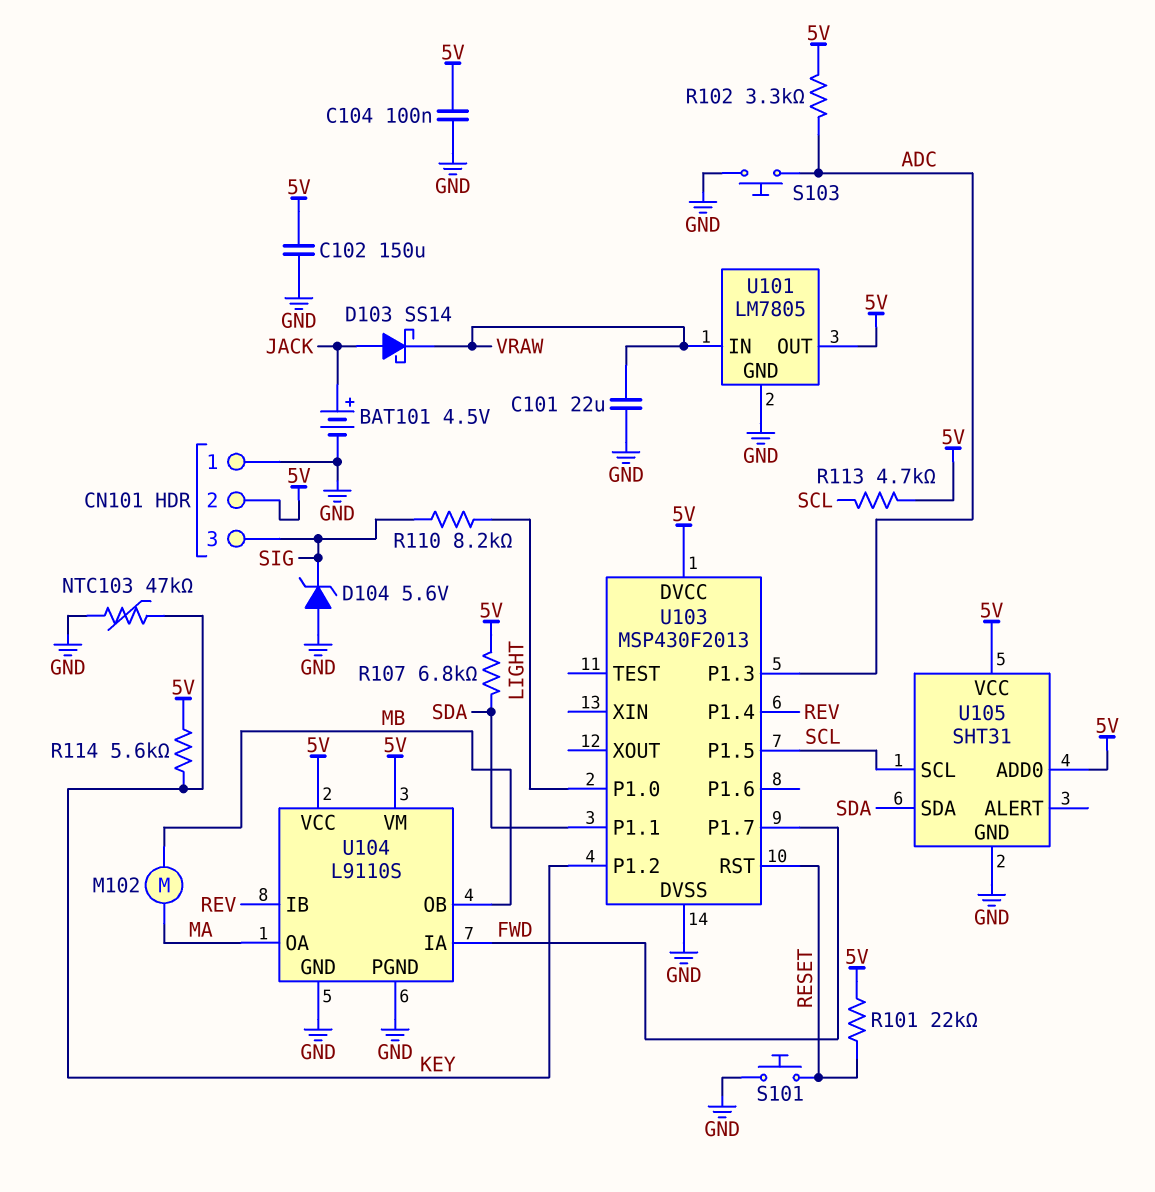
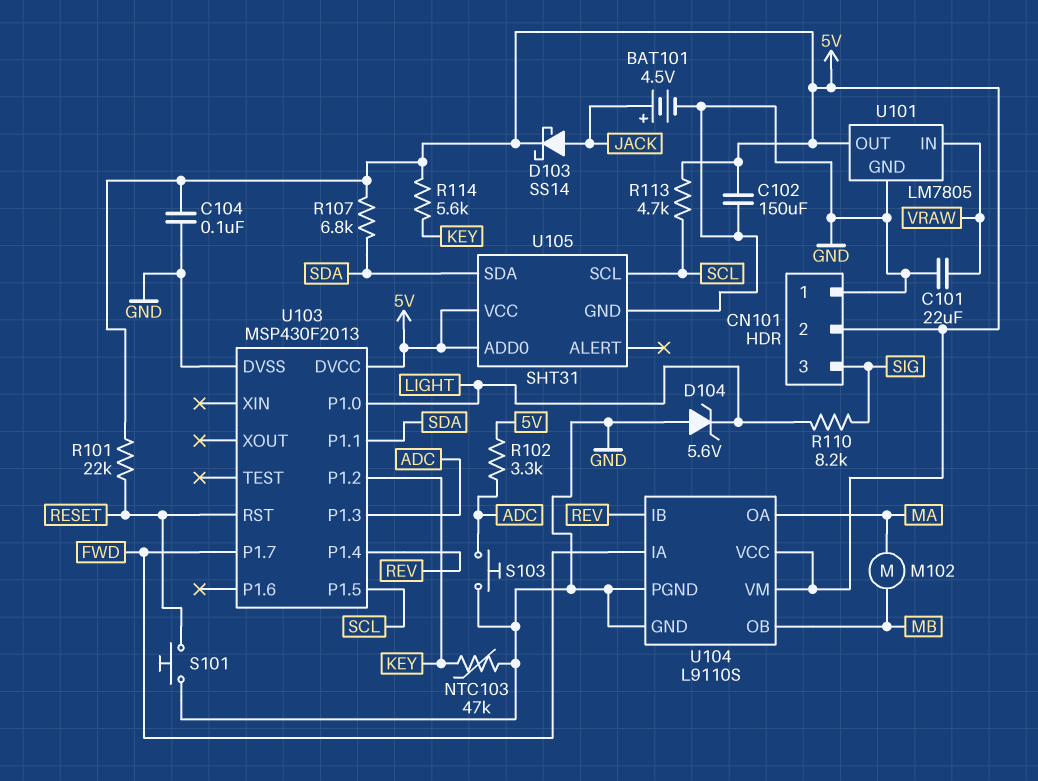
D103: schottky SS14 (A JACK, K VRAW) -> schottky SS14 (A JACK, K 5V)
D104: zener 5.6V (A GND, K SIG) -> zener 5.6V (A GND, K LIGHT)

